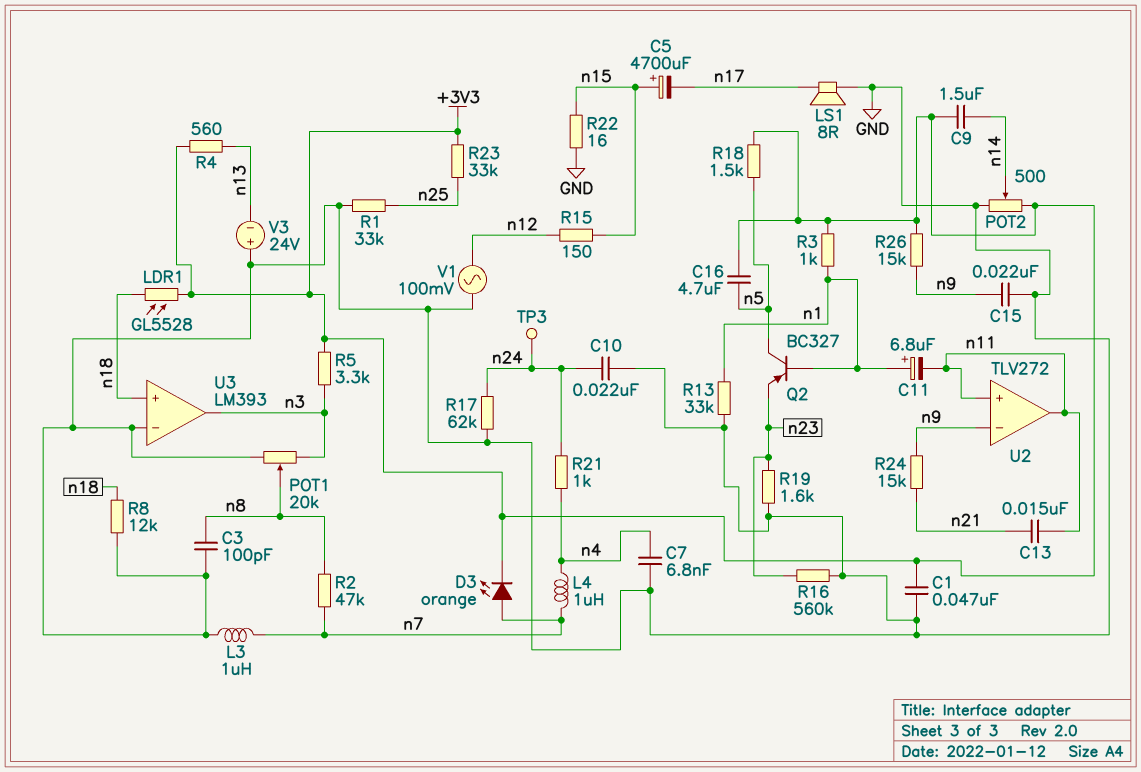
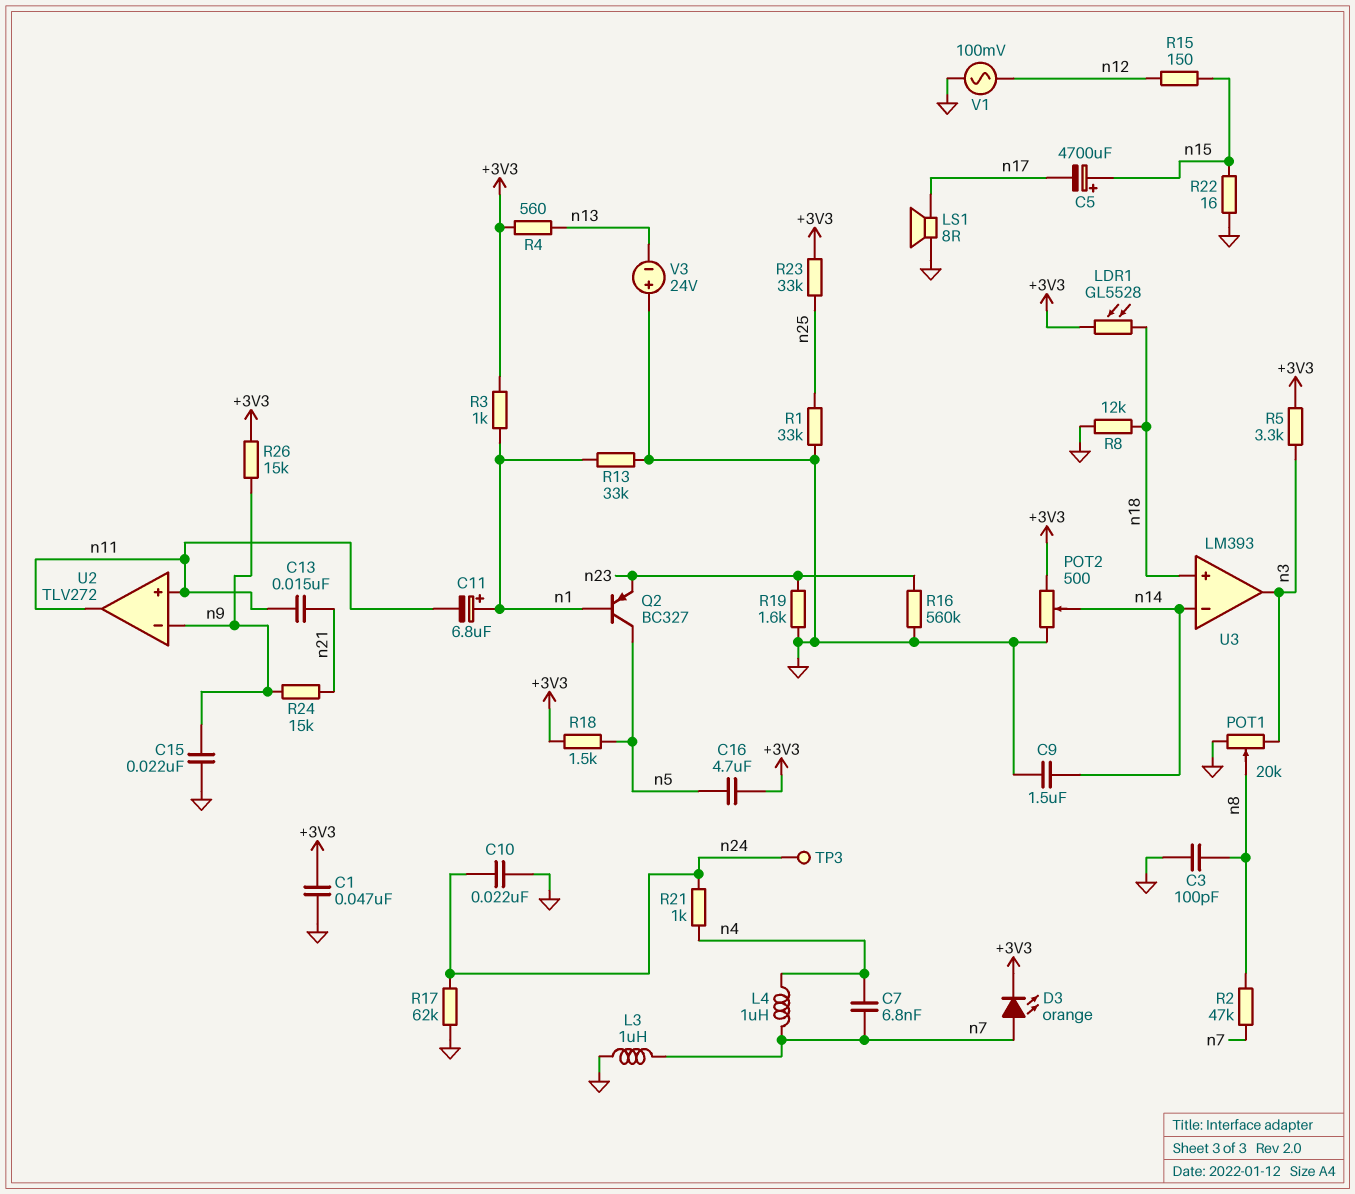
C7: 6.8nF (GND, n4) -> 6.8nF (n4, n7)
C9: 1.5uF (+3V3, n14) -> 1.5uF (GND, n14)
U3 pin in-: GND -> n14

